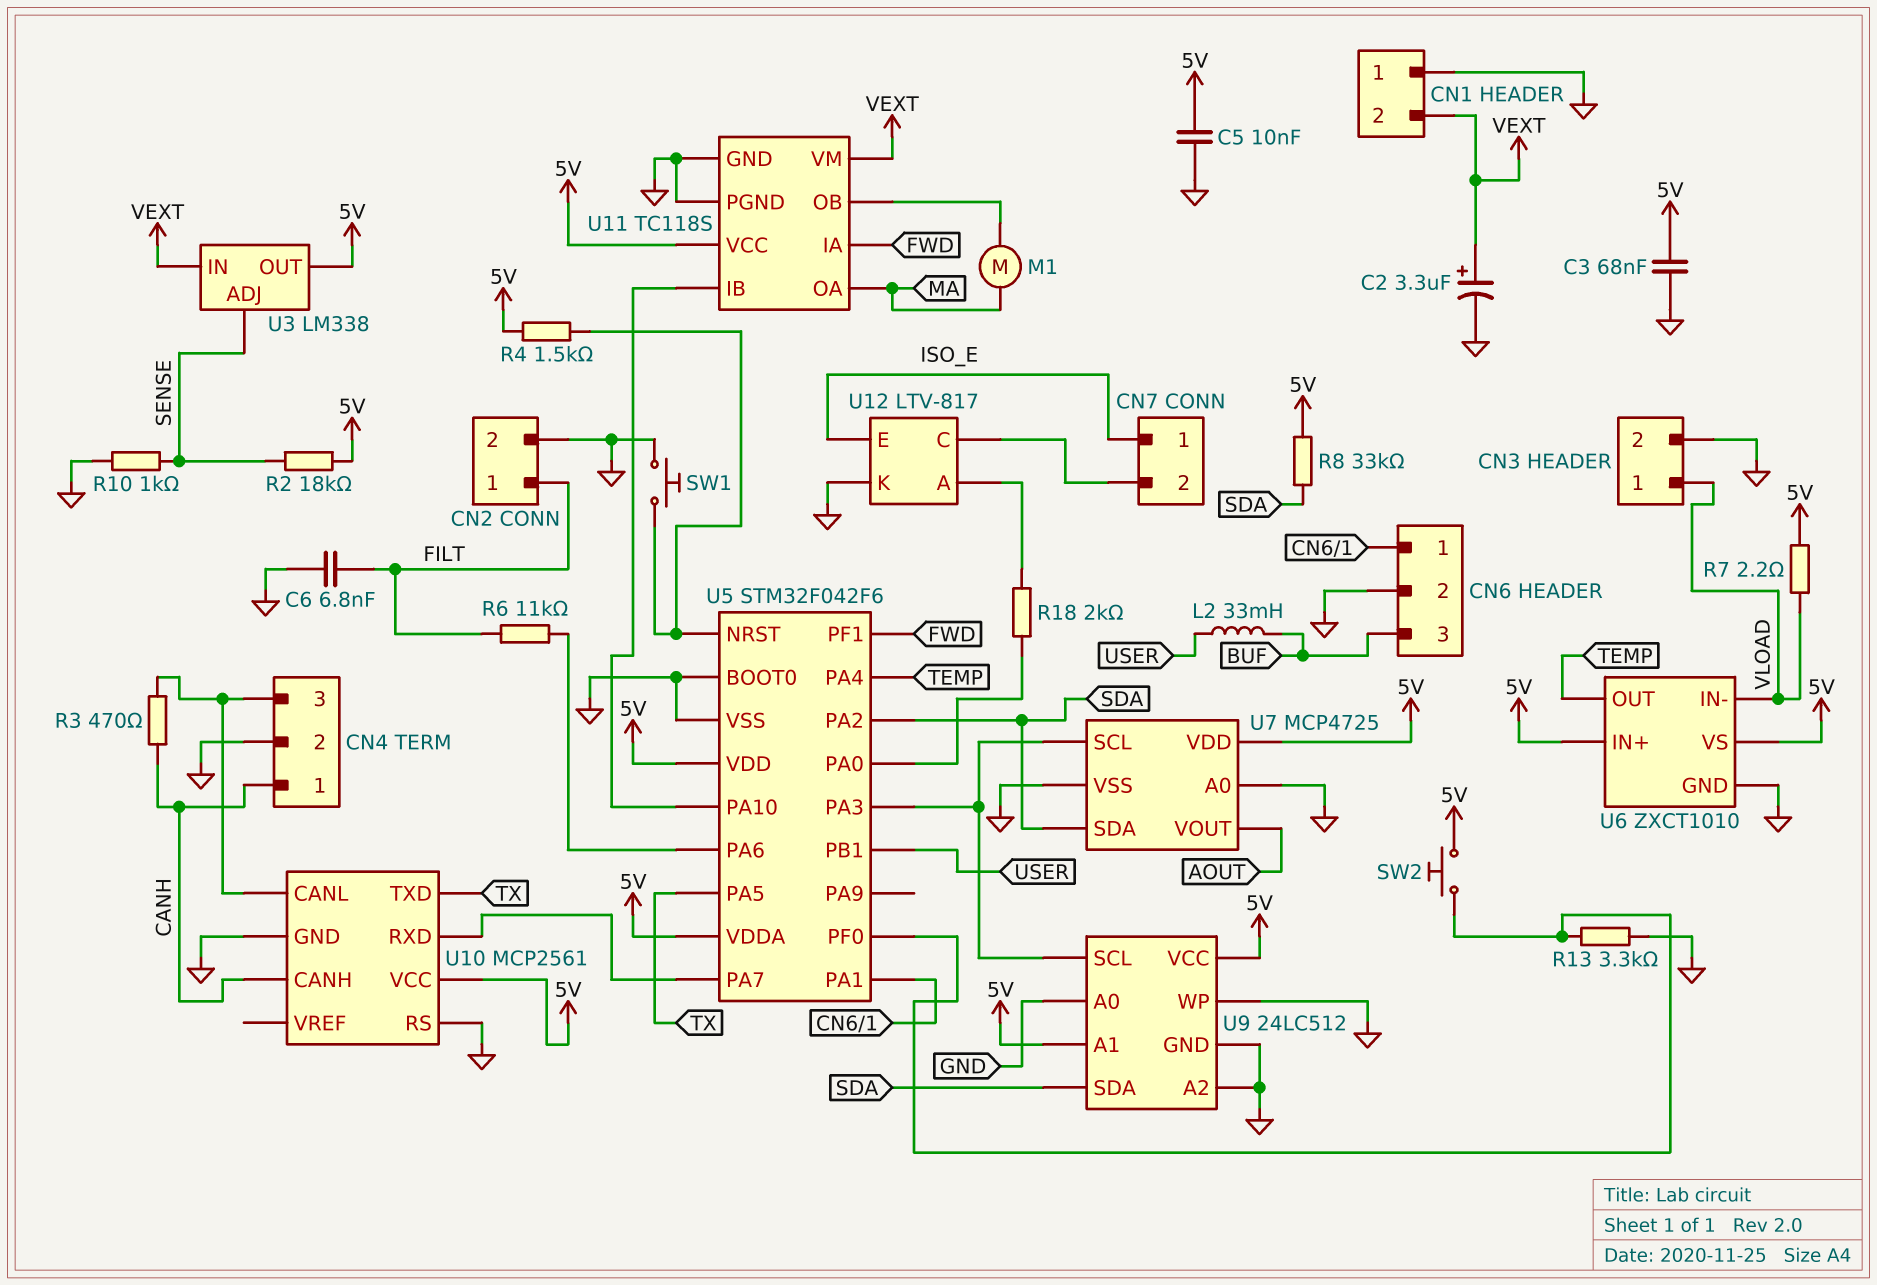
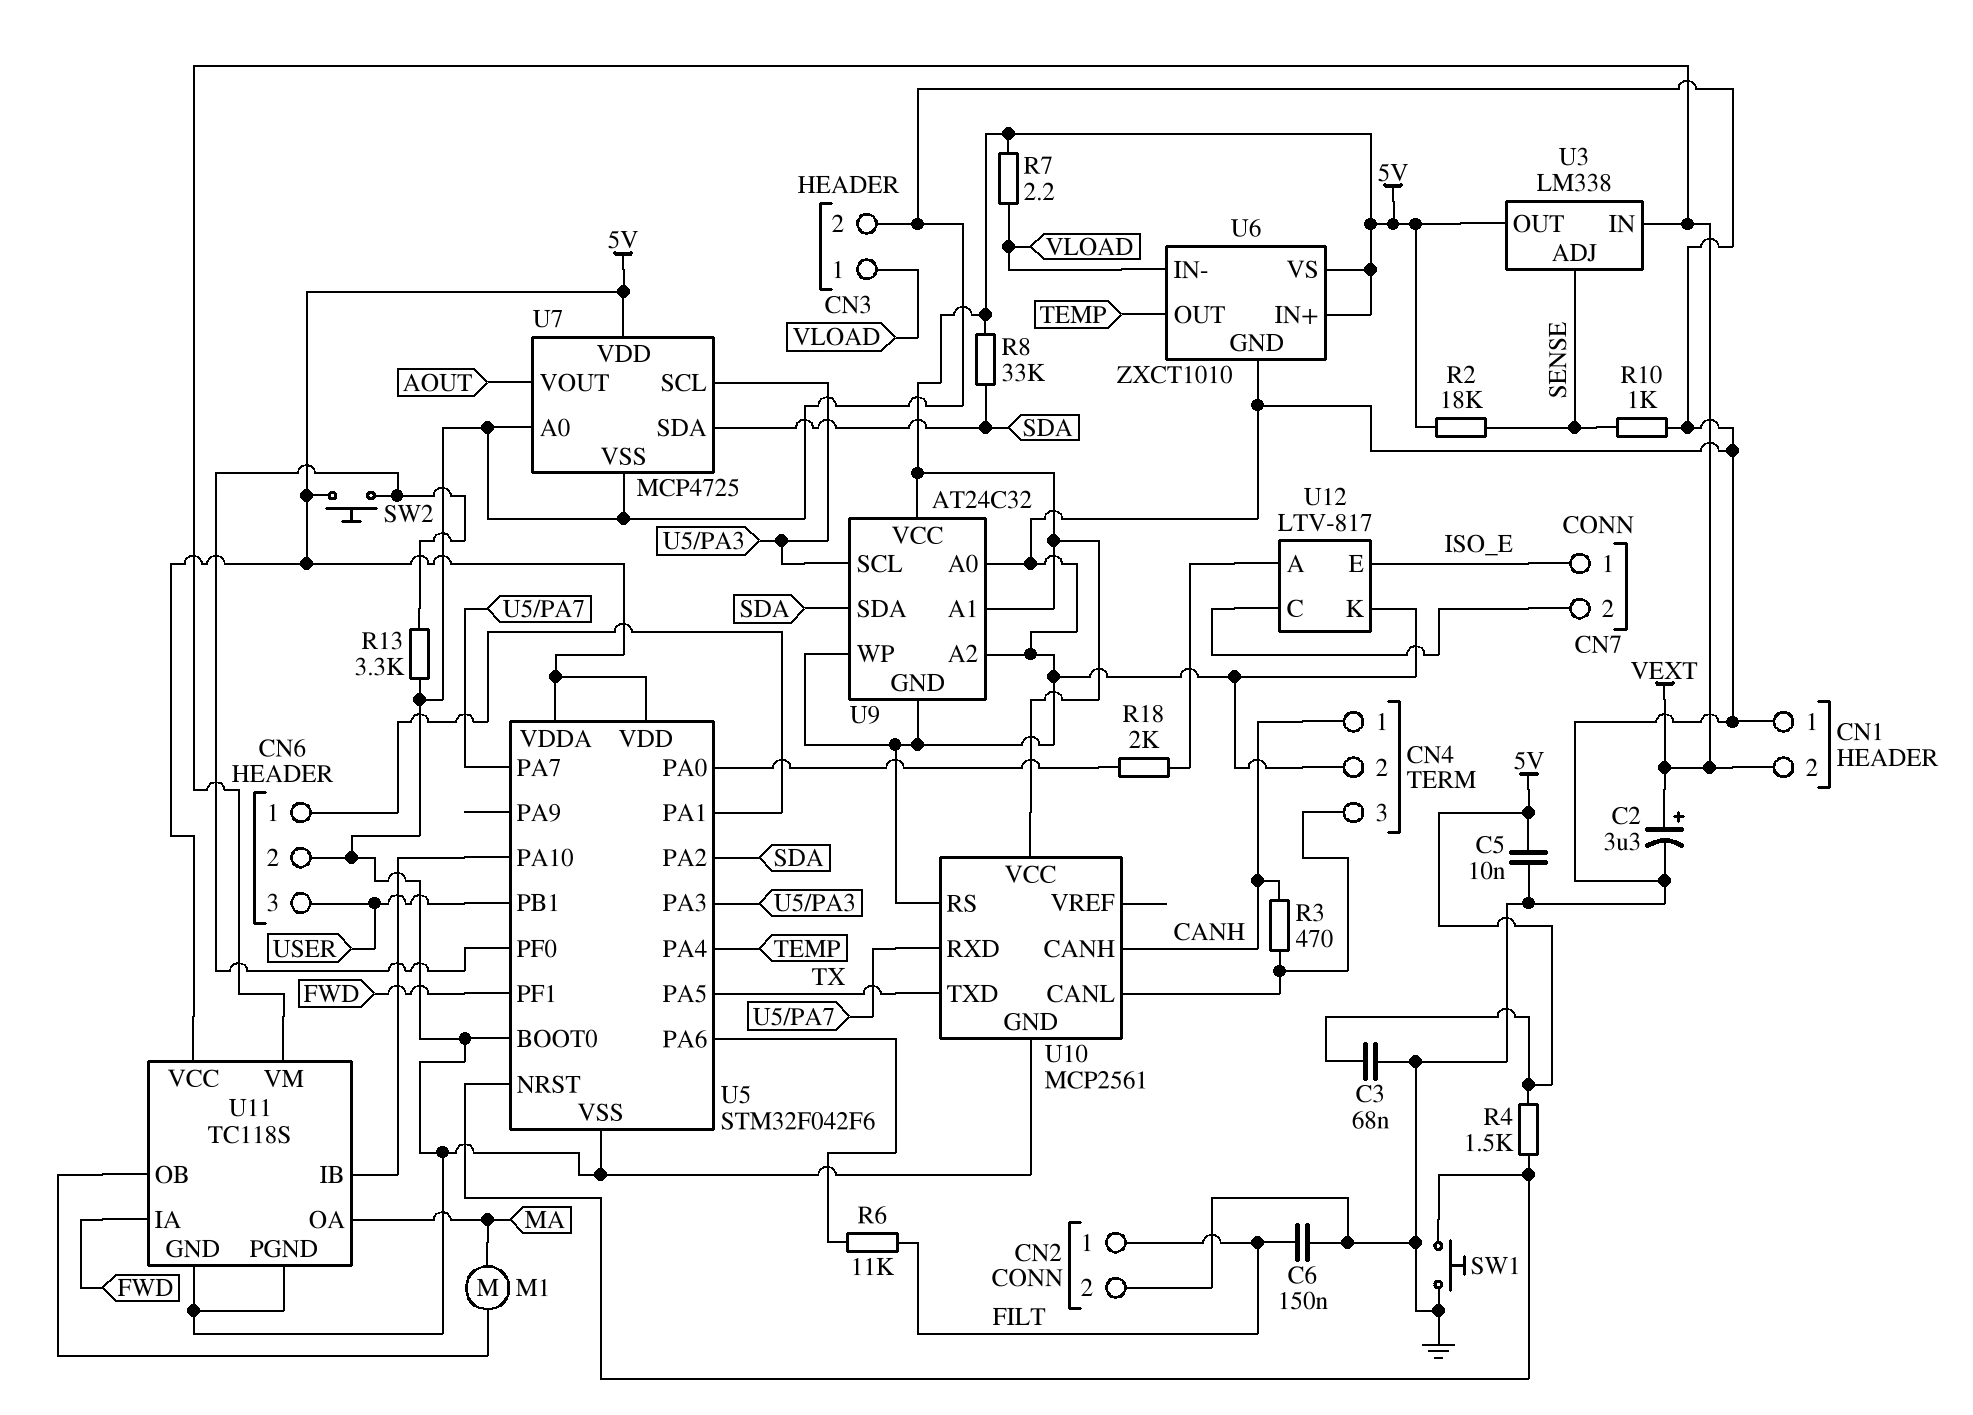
C6: 6.8nF (FILT, GND) -> 150nF (FILT, GND)
CN6 pin 3: BUF -> USER
L2: 33mH (BUF, USER) -> none
U9: 24LC512 -> AT24C32

